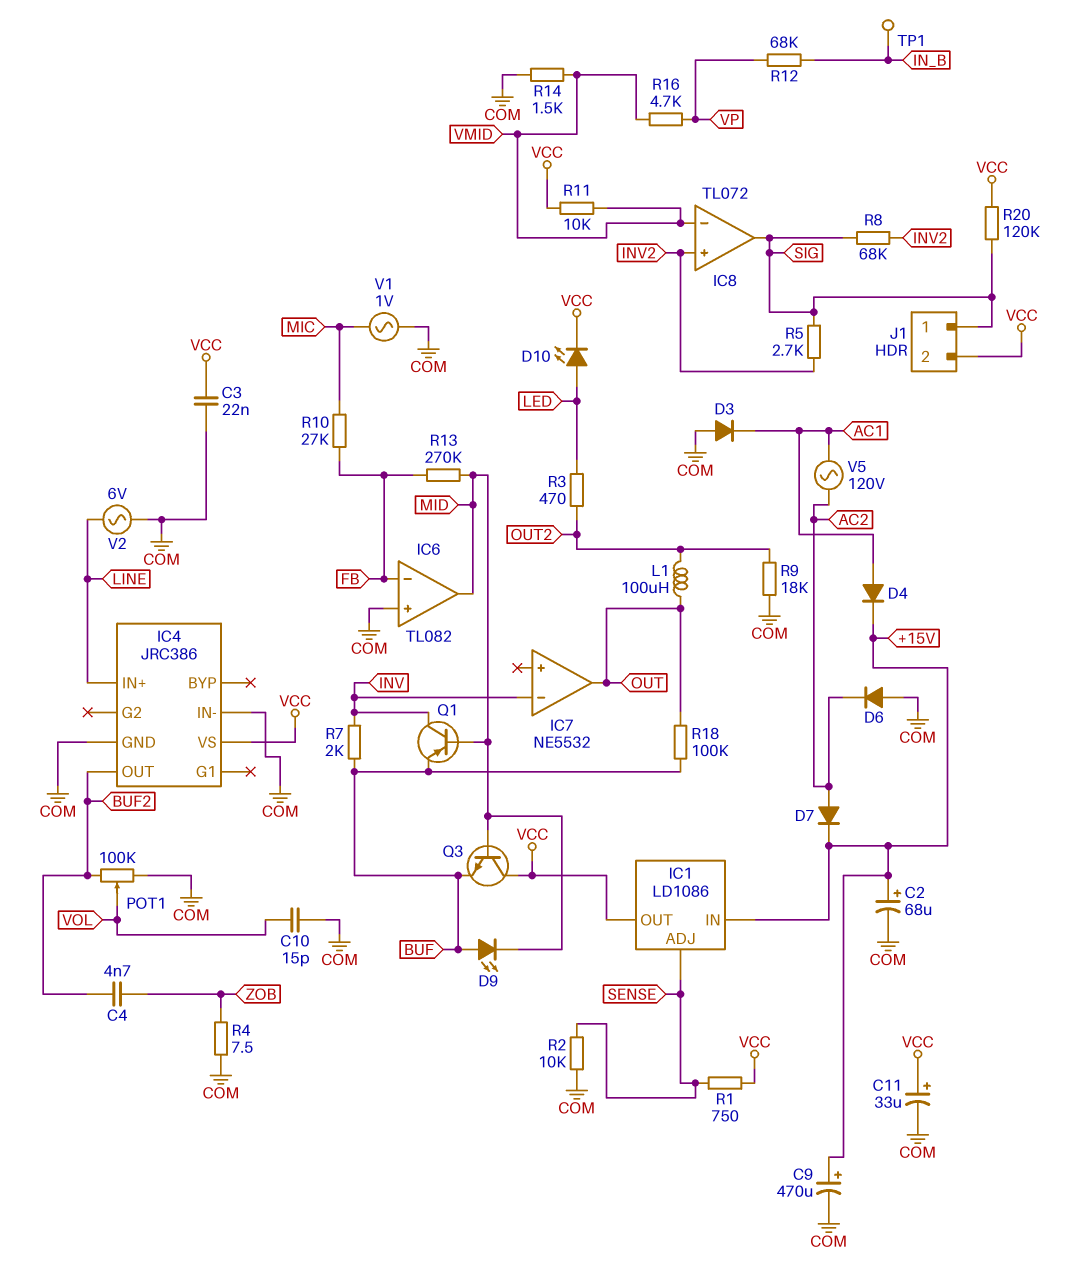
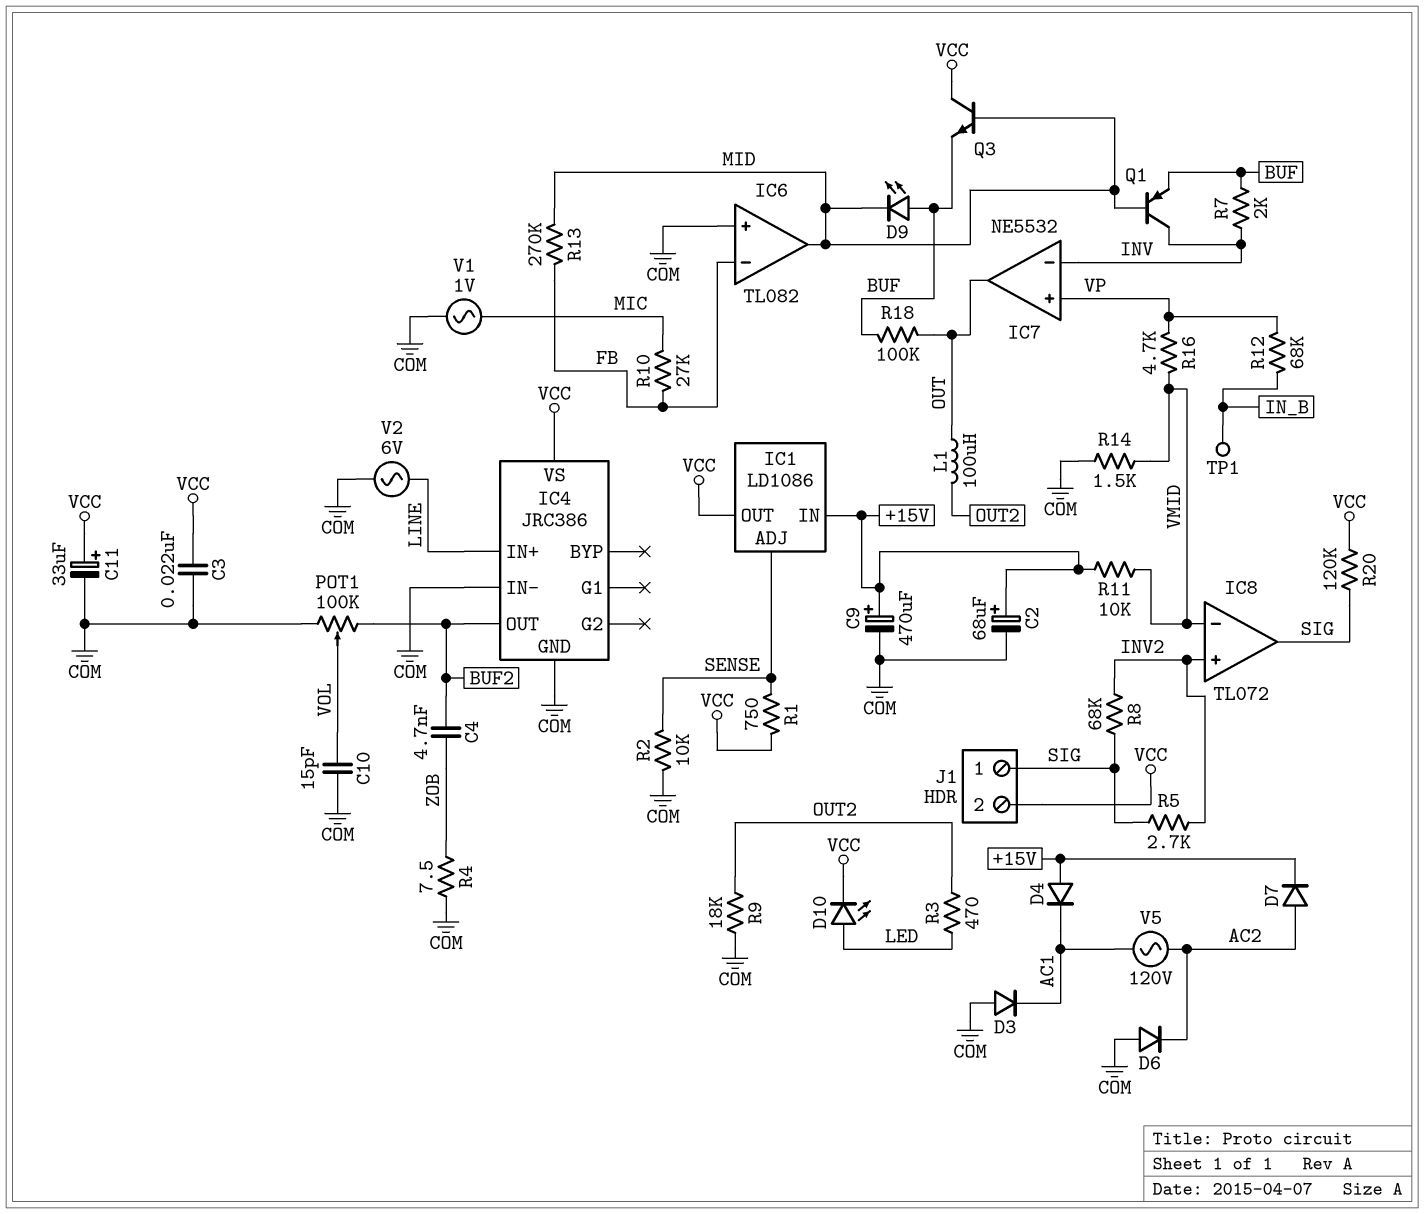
D4: diode (A AC1, K +15V) -> diode (A +15V, K AC1)
IC7 pin in+: none -> VP
R11: 10k (VCC, VMID) -> 10k (+15V, VMID)

